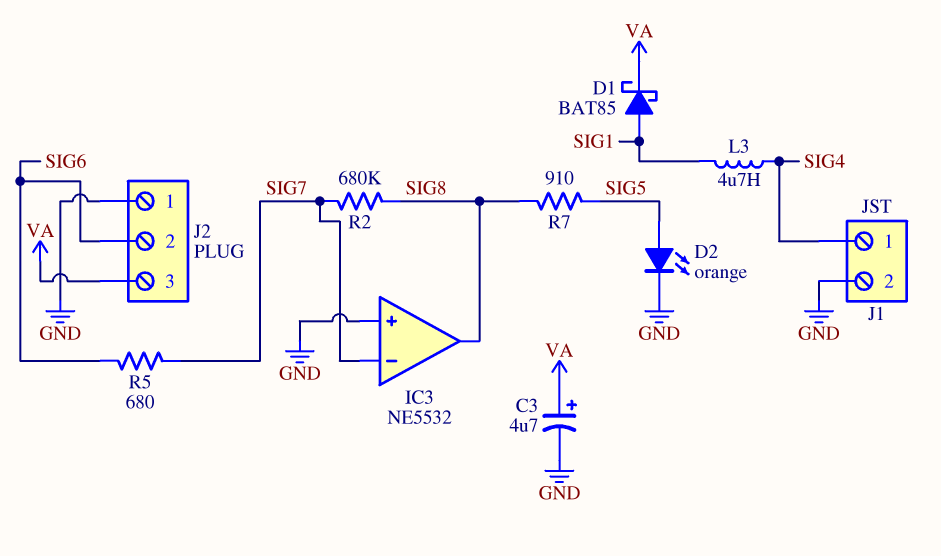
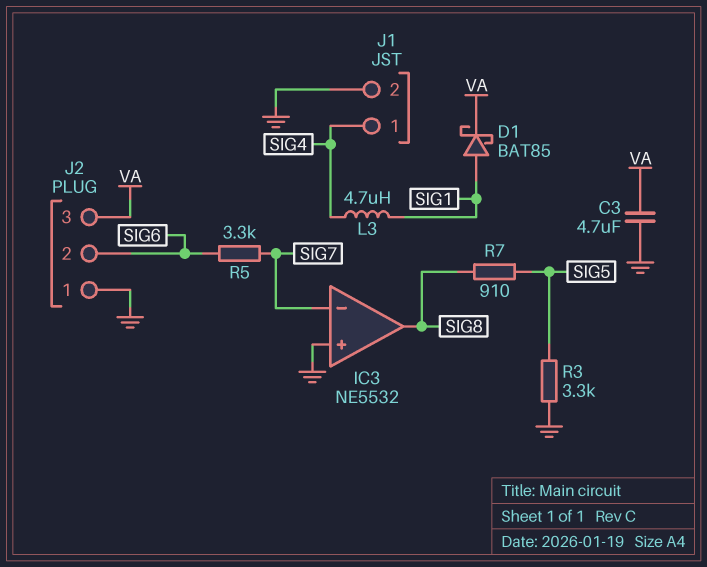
C3: 4.7uF (plus VA, minus GND) -> 4.7uF (GND, VA)
D2: LED orange (A SIG5, K GND) -> none
R2: 680k (SIG7, SIG8) -> none
R3: none -> 3.3k (GND, SIG5)
R5: 680 (SIG6, SIG7) -> 3.3k (SIG6, SIG7)

